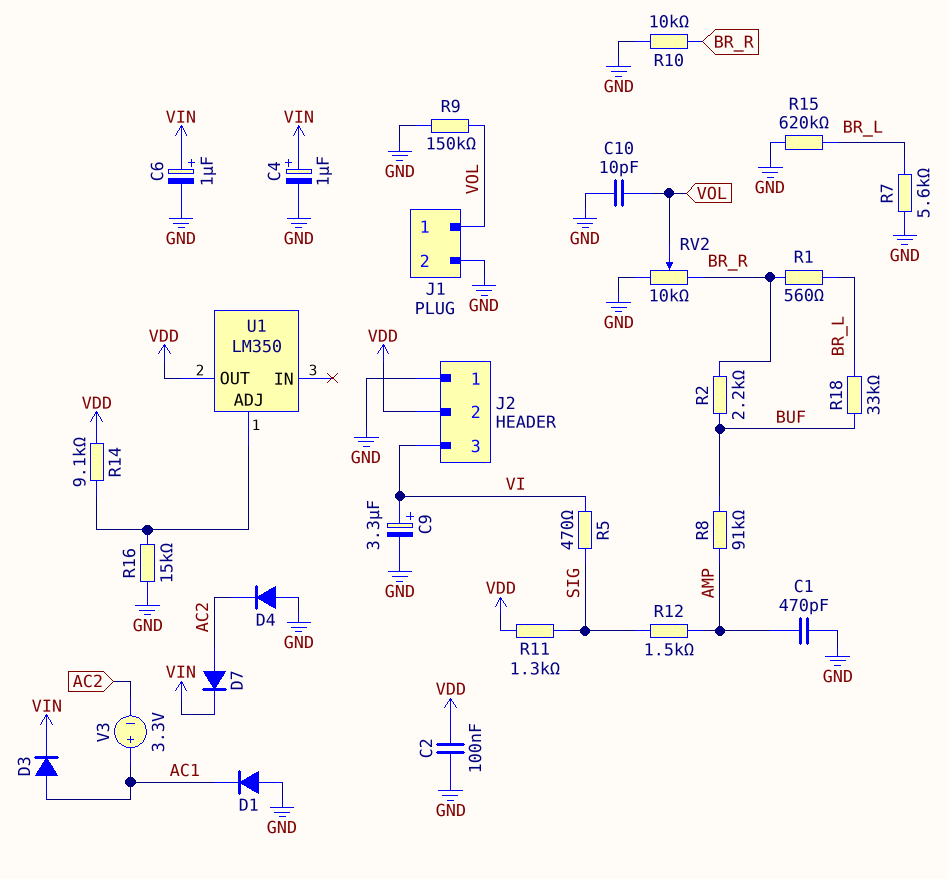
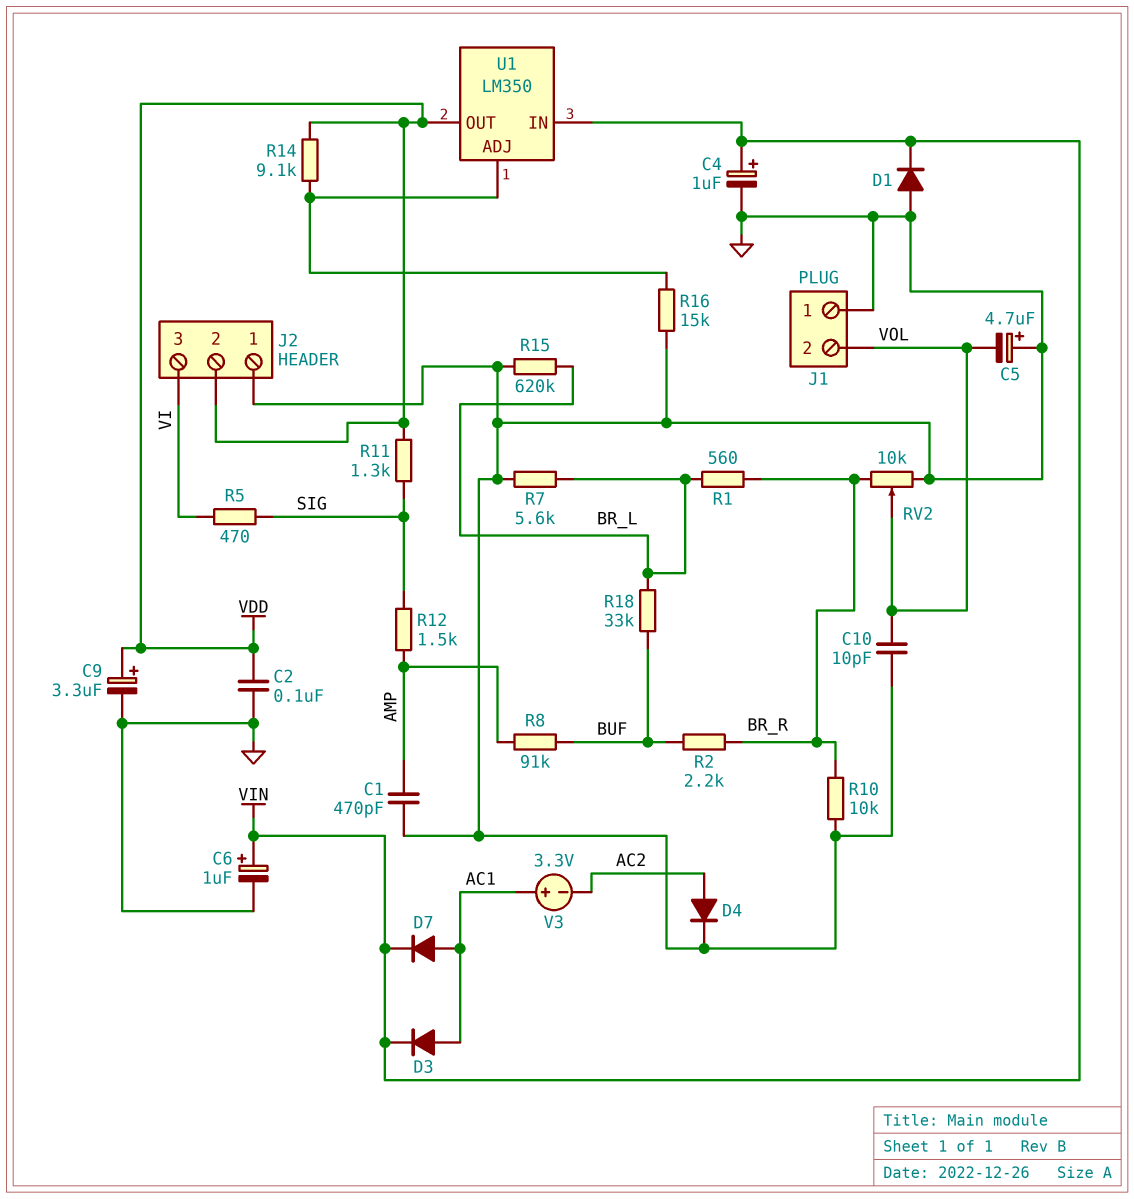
C5: none -> 4.7uF (plus GND, minus VOL)
C9: 3.3uF (plus VI, minus GND) -> 3.3uF (plus VDD, minus GND)
D1: diode (A GND, K AC1) -> diode (A GND, K VIN)
D4: diode (A GND, K AC2) -> diode (A AC2, K GND)
D7: diode (A AC2, K VIN) -> diode (A AC1, K VIN)
J1 pin 1: VOL -> GND
J1 pin 2: GND -> VOL
R9: 150k (GND, VOL) -> none
U1 pin IN: none -> VIN

